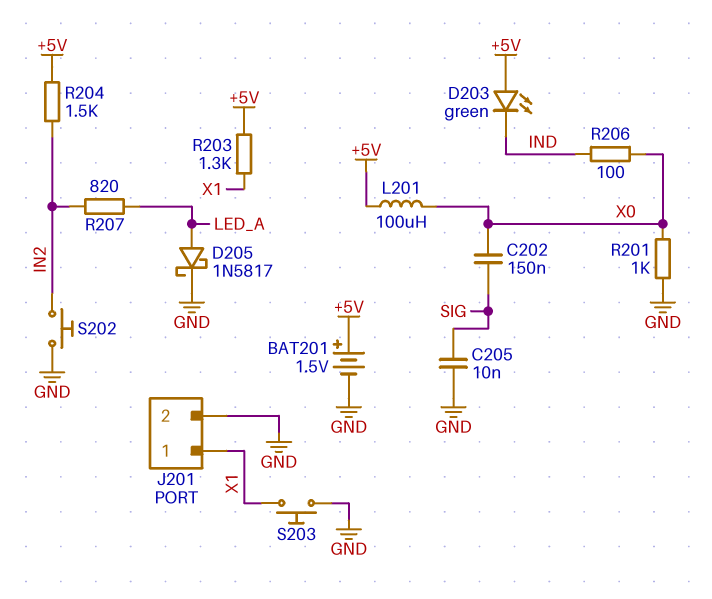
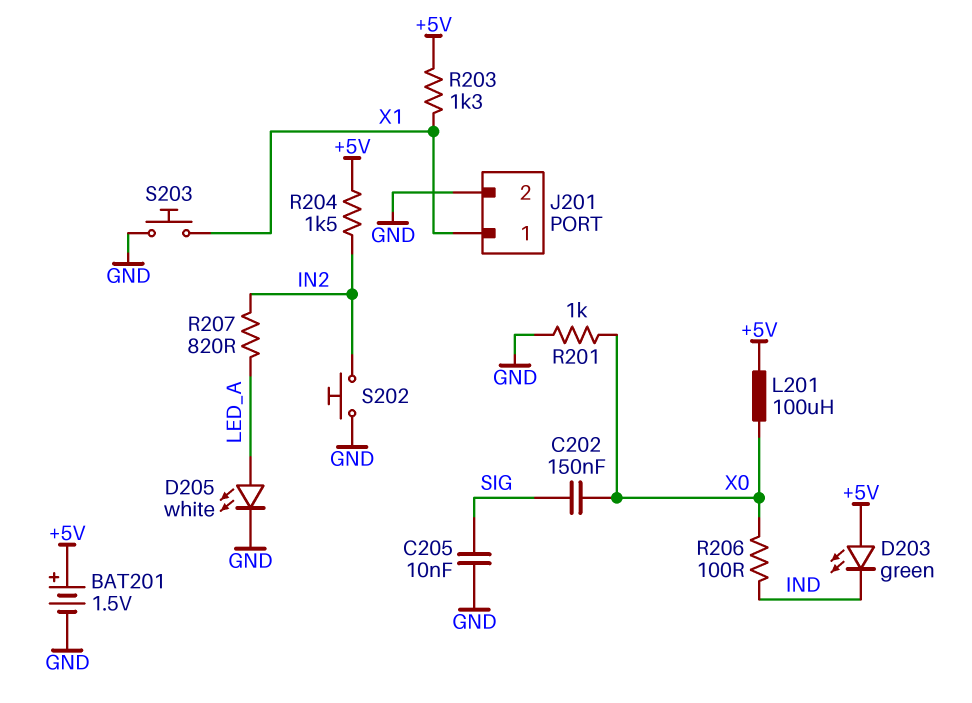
D205: schottky 1N5817 (A LED_A, K GND) -> LED white (A LED_A, K GND)

